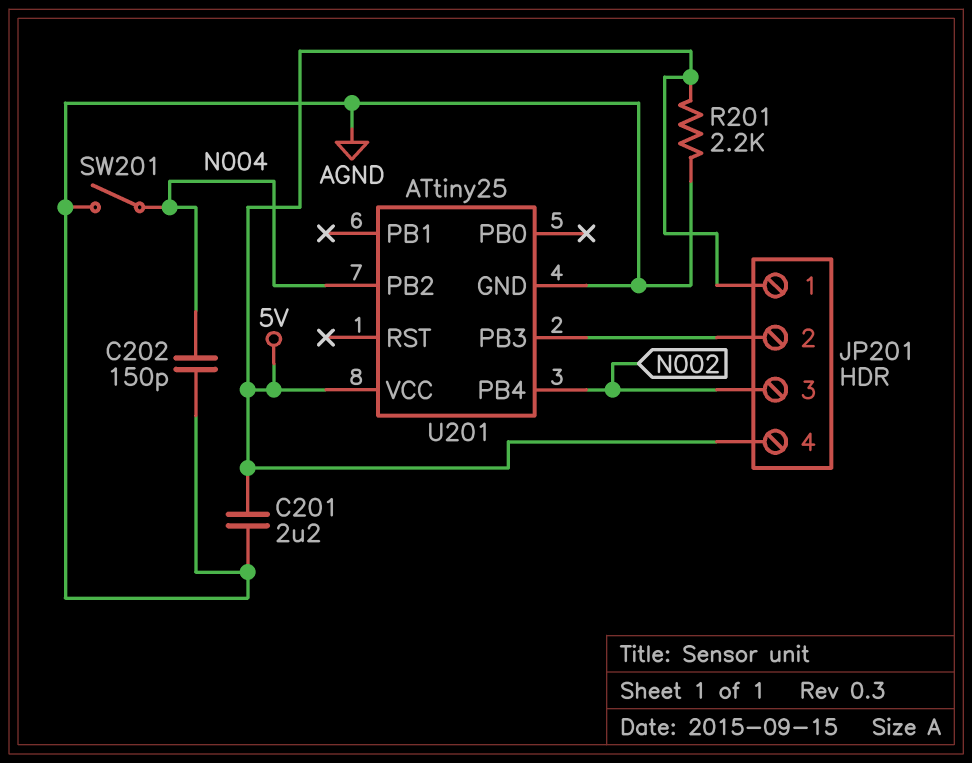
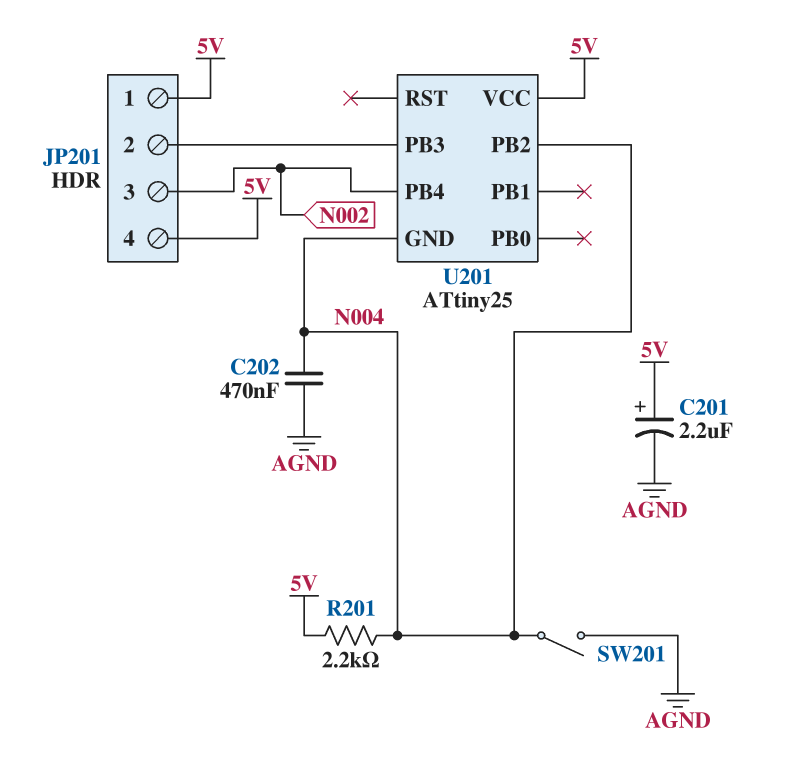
C201: 2.2uF (5V, AGND) -> 2.2uF (plus 5V, minus AGND)
C202: 150pF (AGND, N004) -> 470nF (AGND, N004)
R201: 2.2k (5V, AGND) -> 2.2k (5V, N004)
U201 pin GND: AGND -> N004

